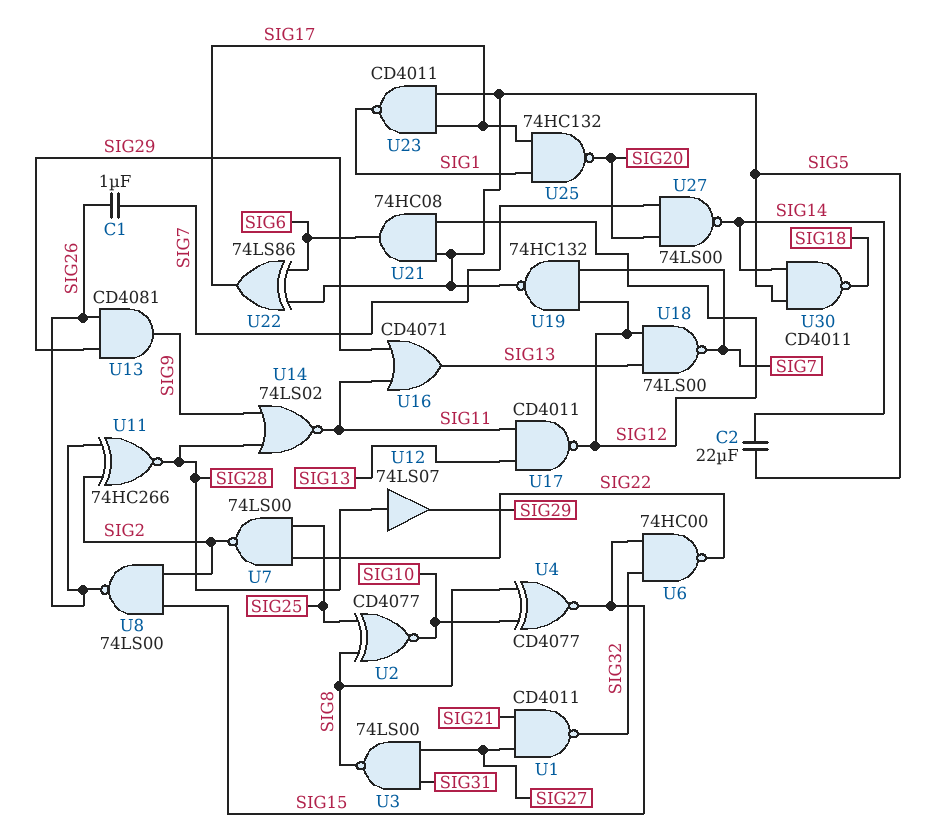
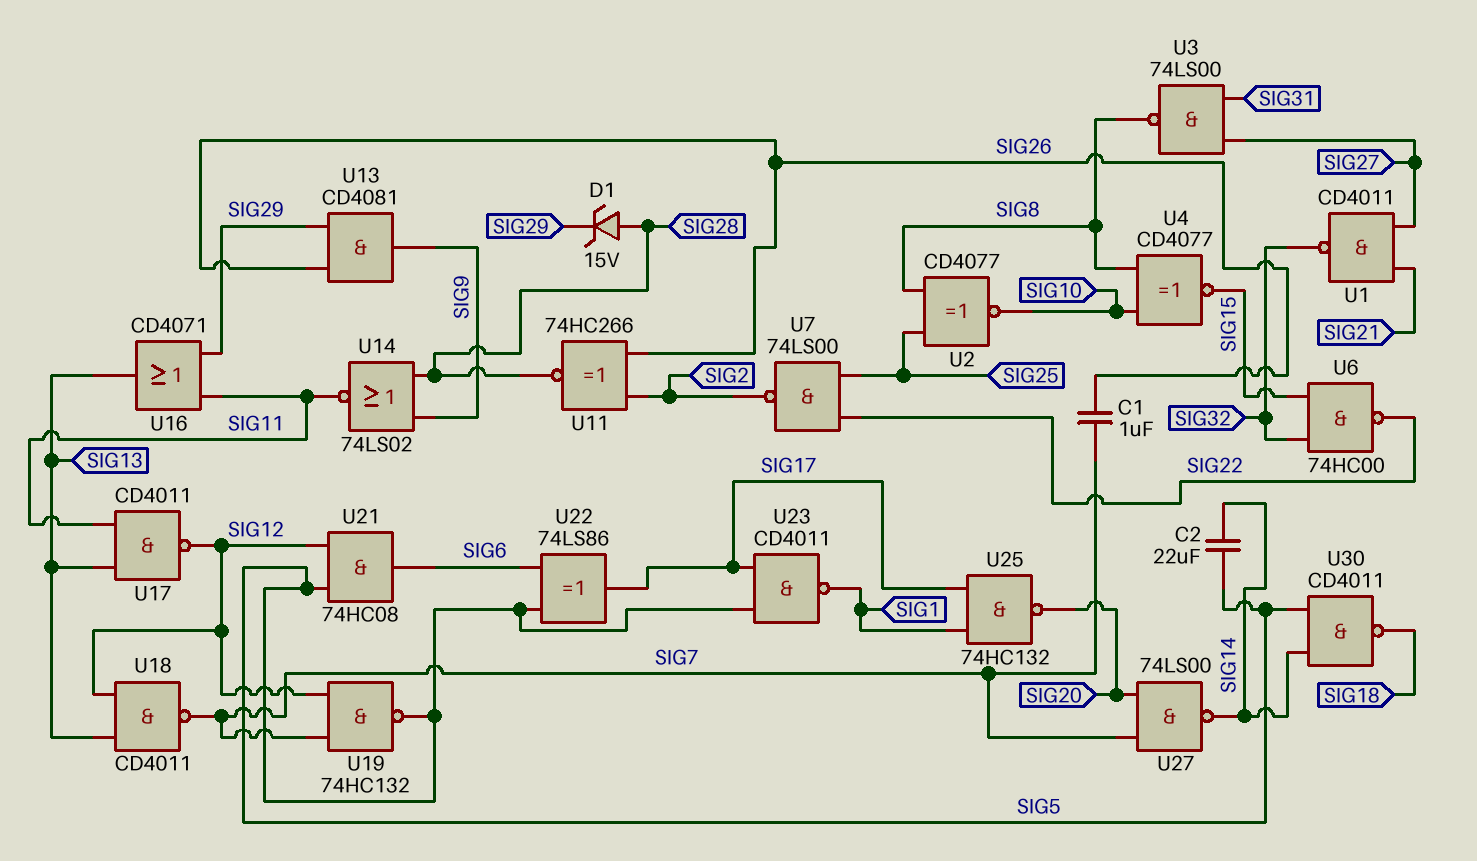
D1: none -> zener 15V (A SIG28, K SIG29)
U8: NAND 74LS00 (in SIG2, in SIG15, out SIG26) -> none
U12: buffer 74LS07 (in SIG28, out SIG29) -> none
U18: NAND 74LS00 (in SIG12, in SIG13, out SIG7) -> NAND CD4011 (in SIG12, in SIG13, out SIG7)

